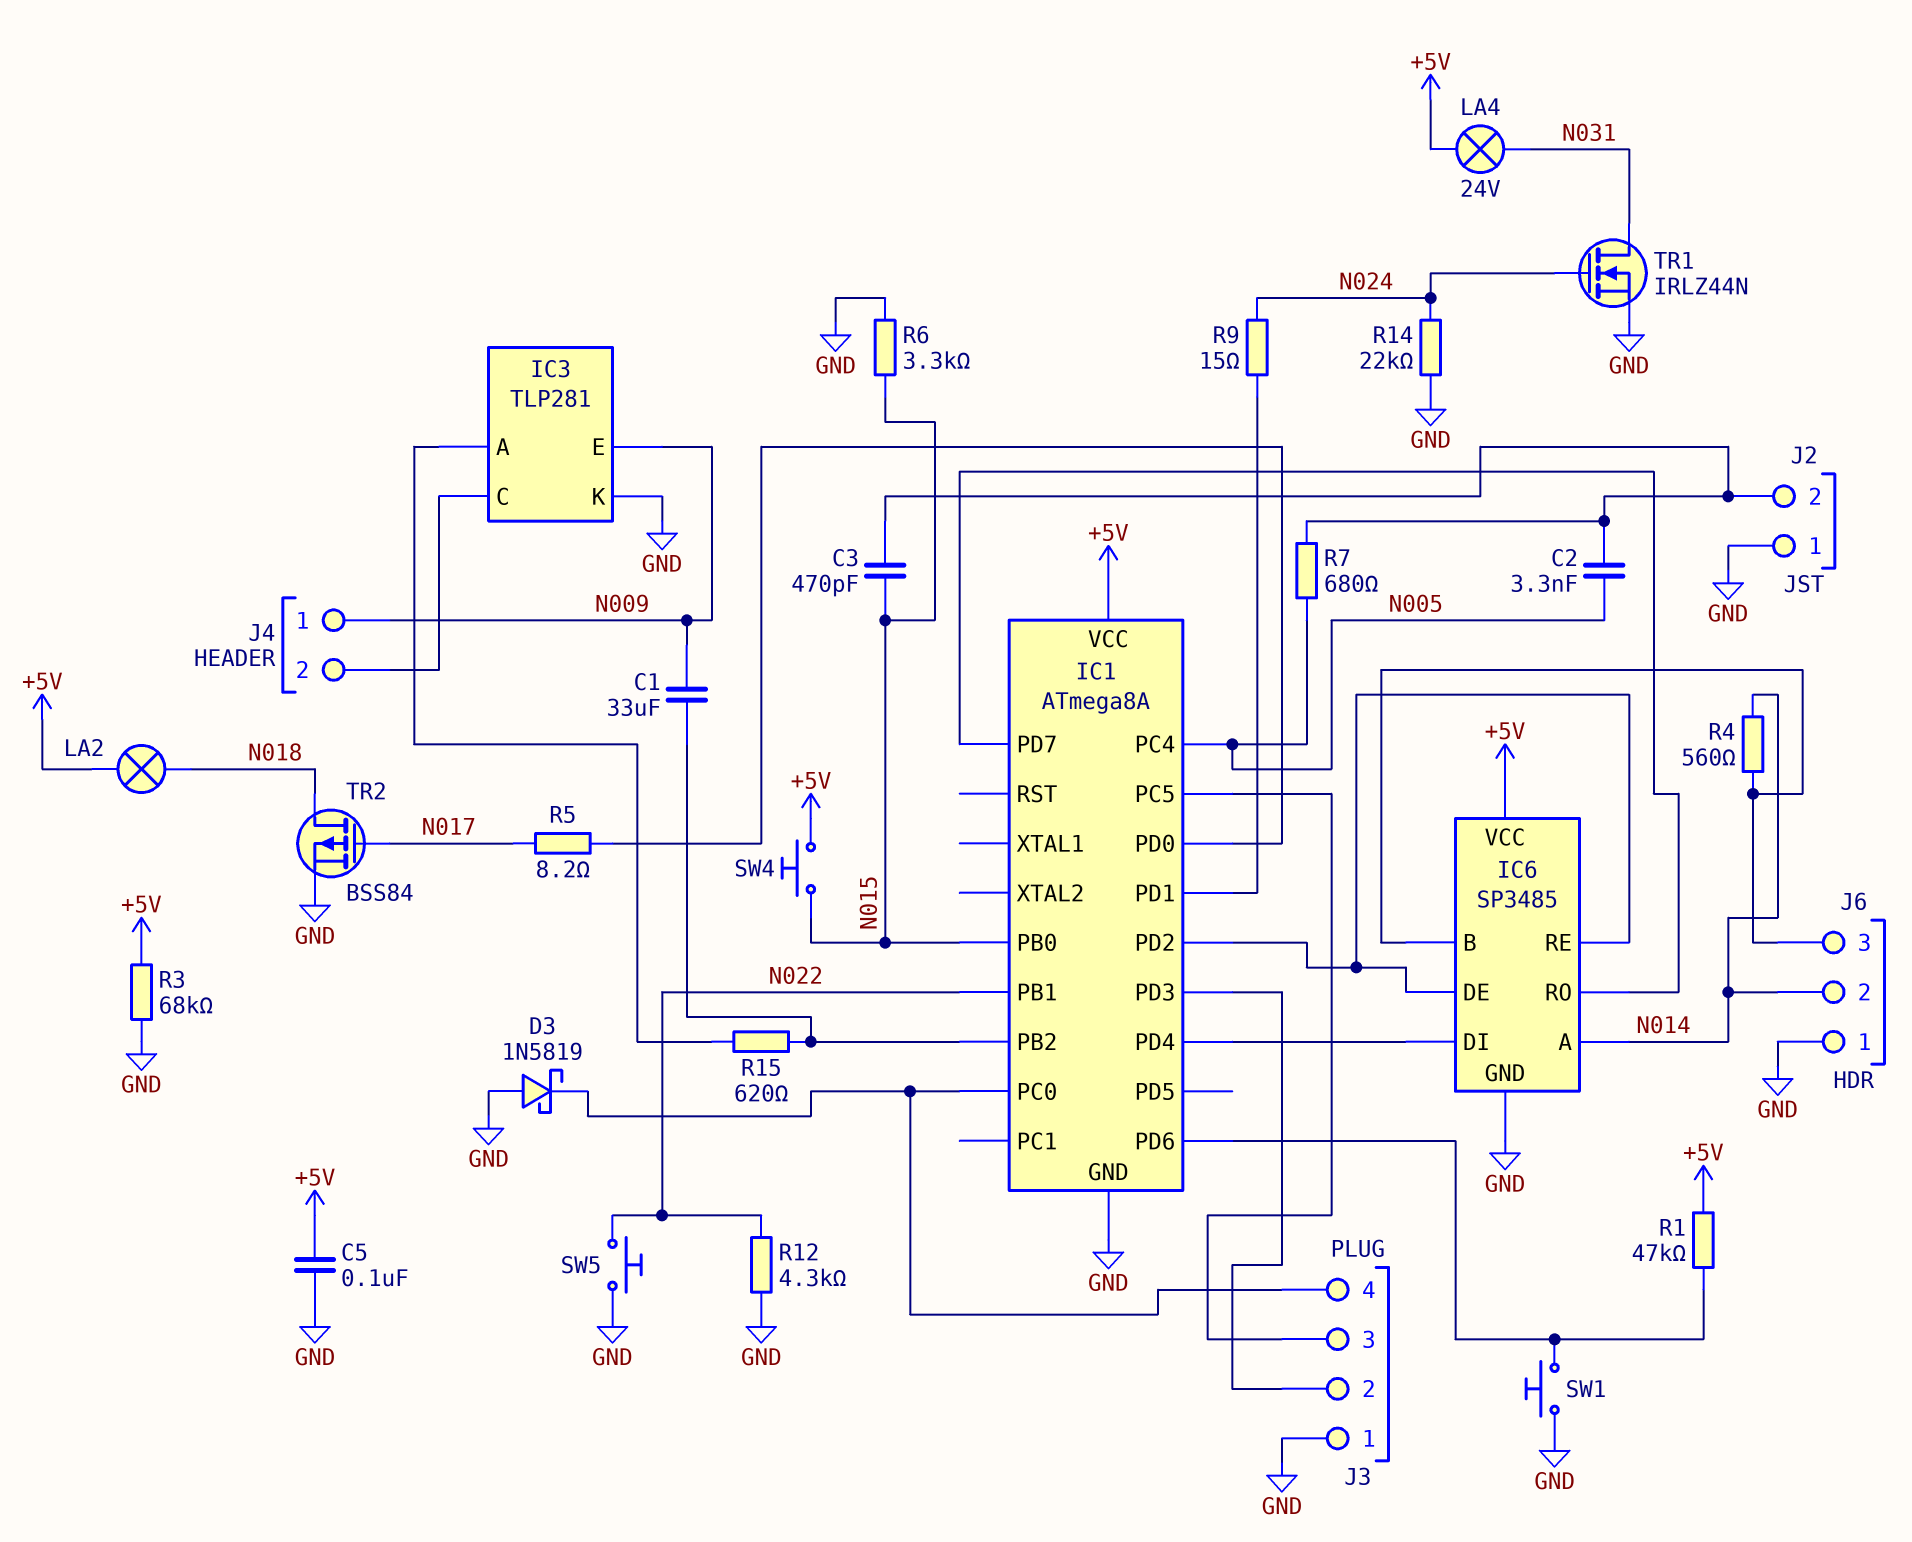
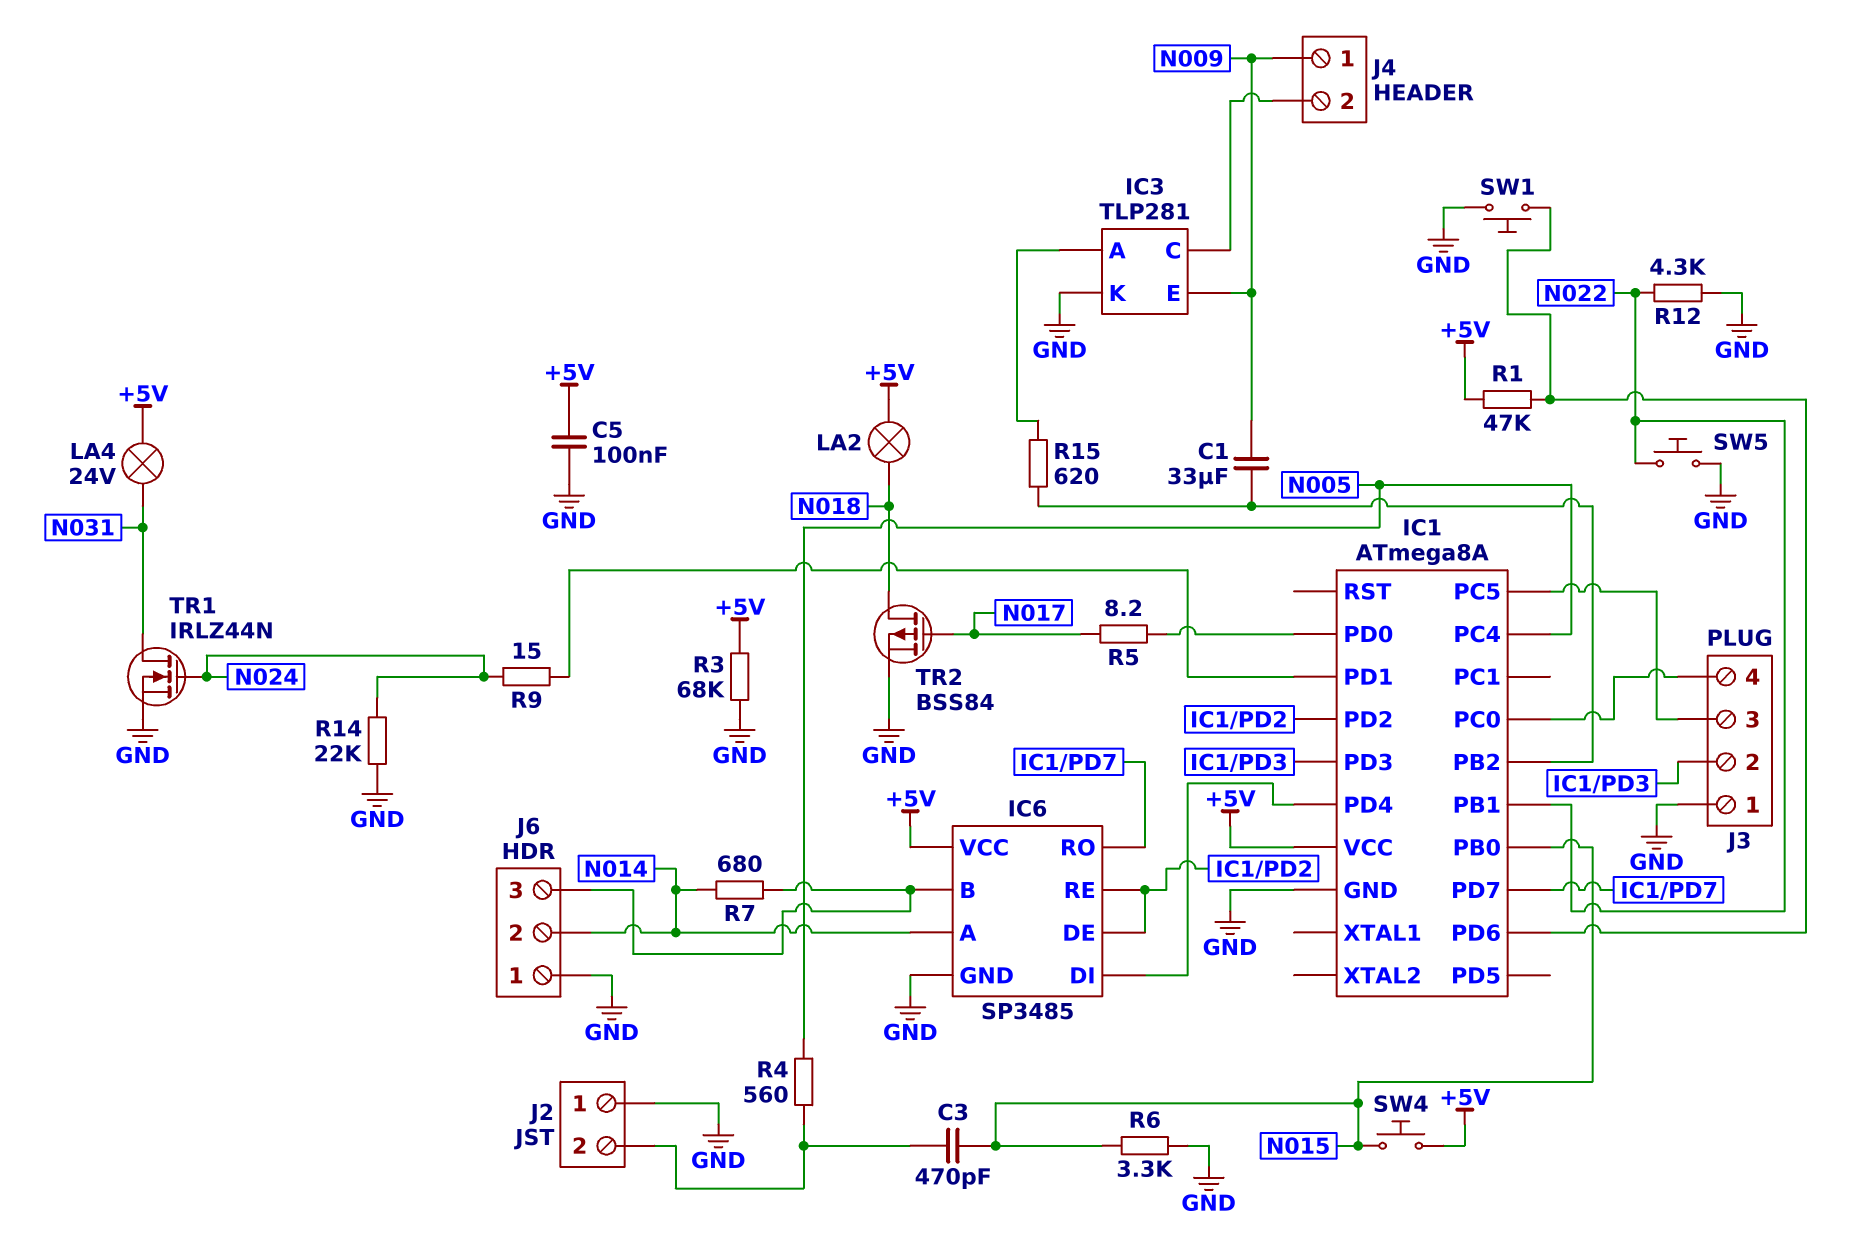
C2: 3.3nF (J2/2, N005) -> none
D3: schottky 1N5819 (A GND, K IC1/PC0) -> none
R4: 560 (IC6/B, N014) -> 560 (J2/2, N005)
R7: 680 (J2/2, N005) -> 680 (IC6/B, N014)

